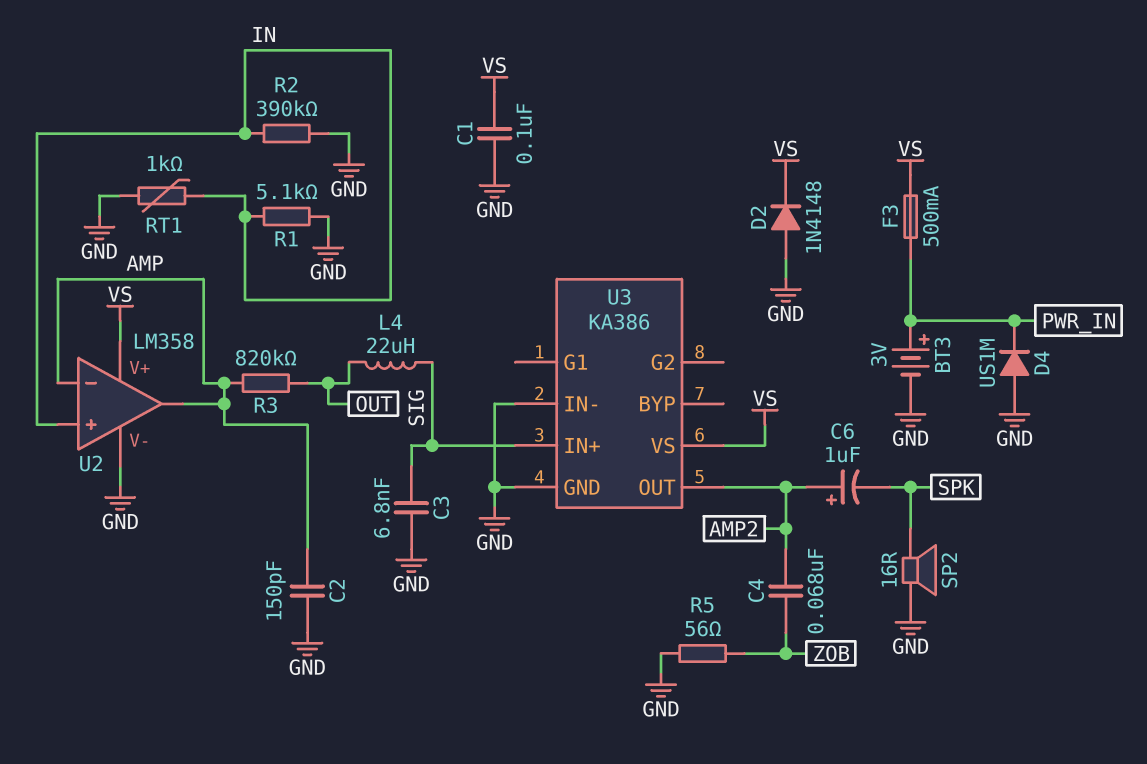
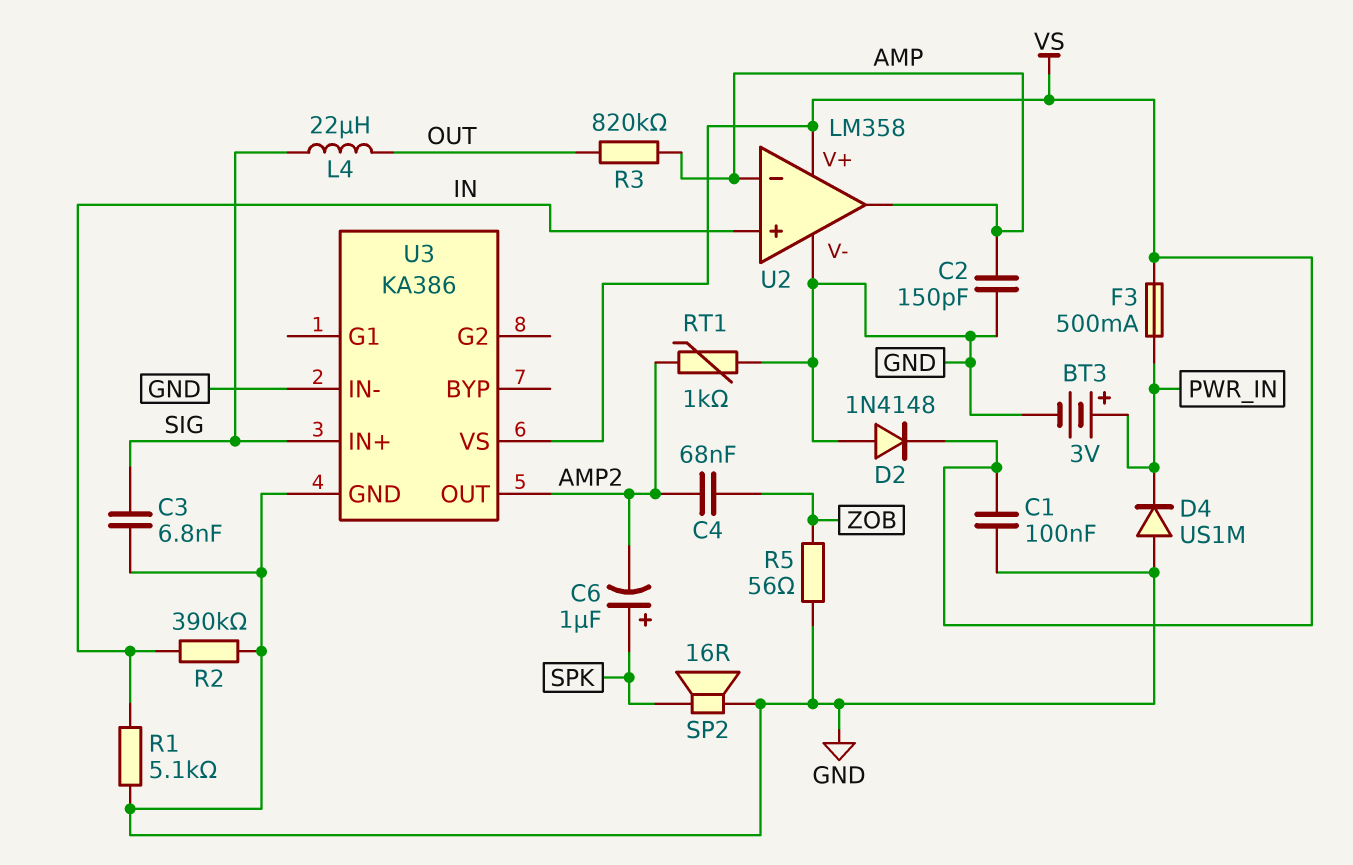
C6: 1uF (plus AMP2, minus SPK) -> 1uF (plus SPK, minus AMP2)
RT1: 1k (GND, IN) -> 1k (AMP2, GND)

